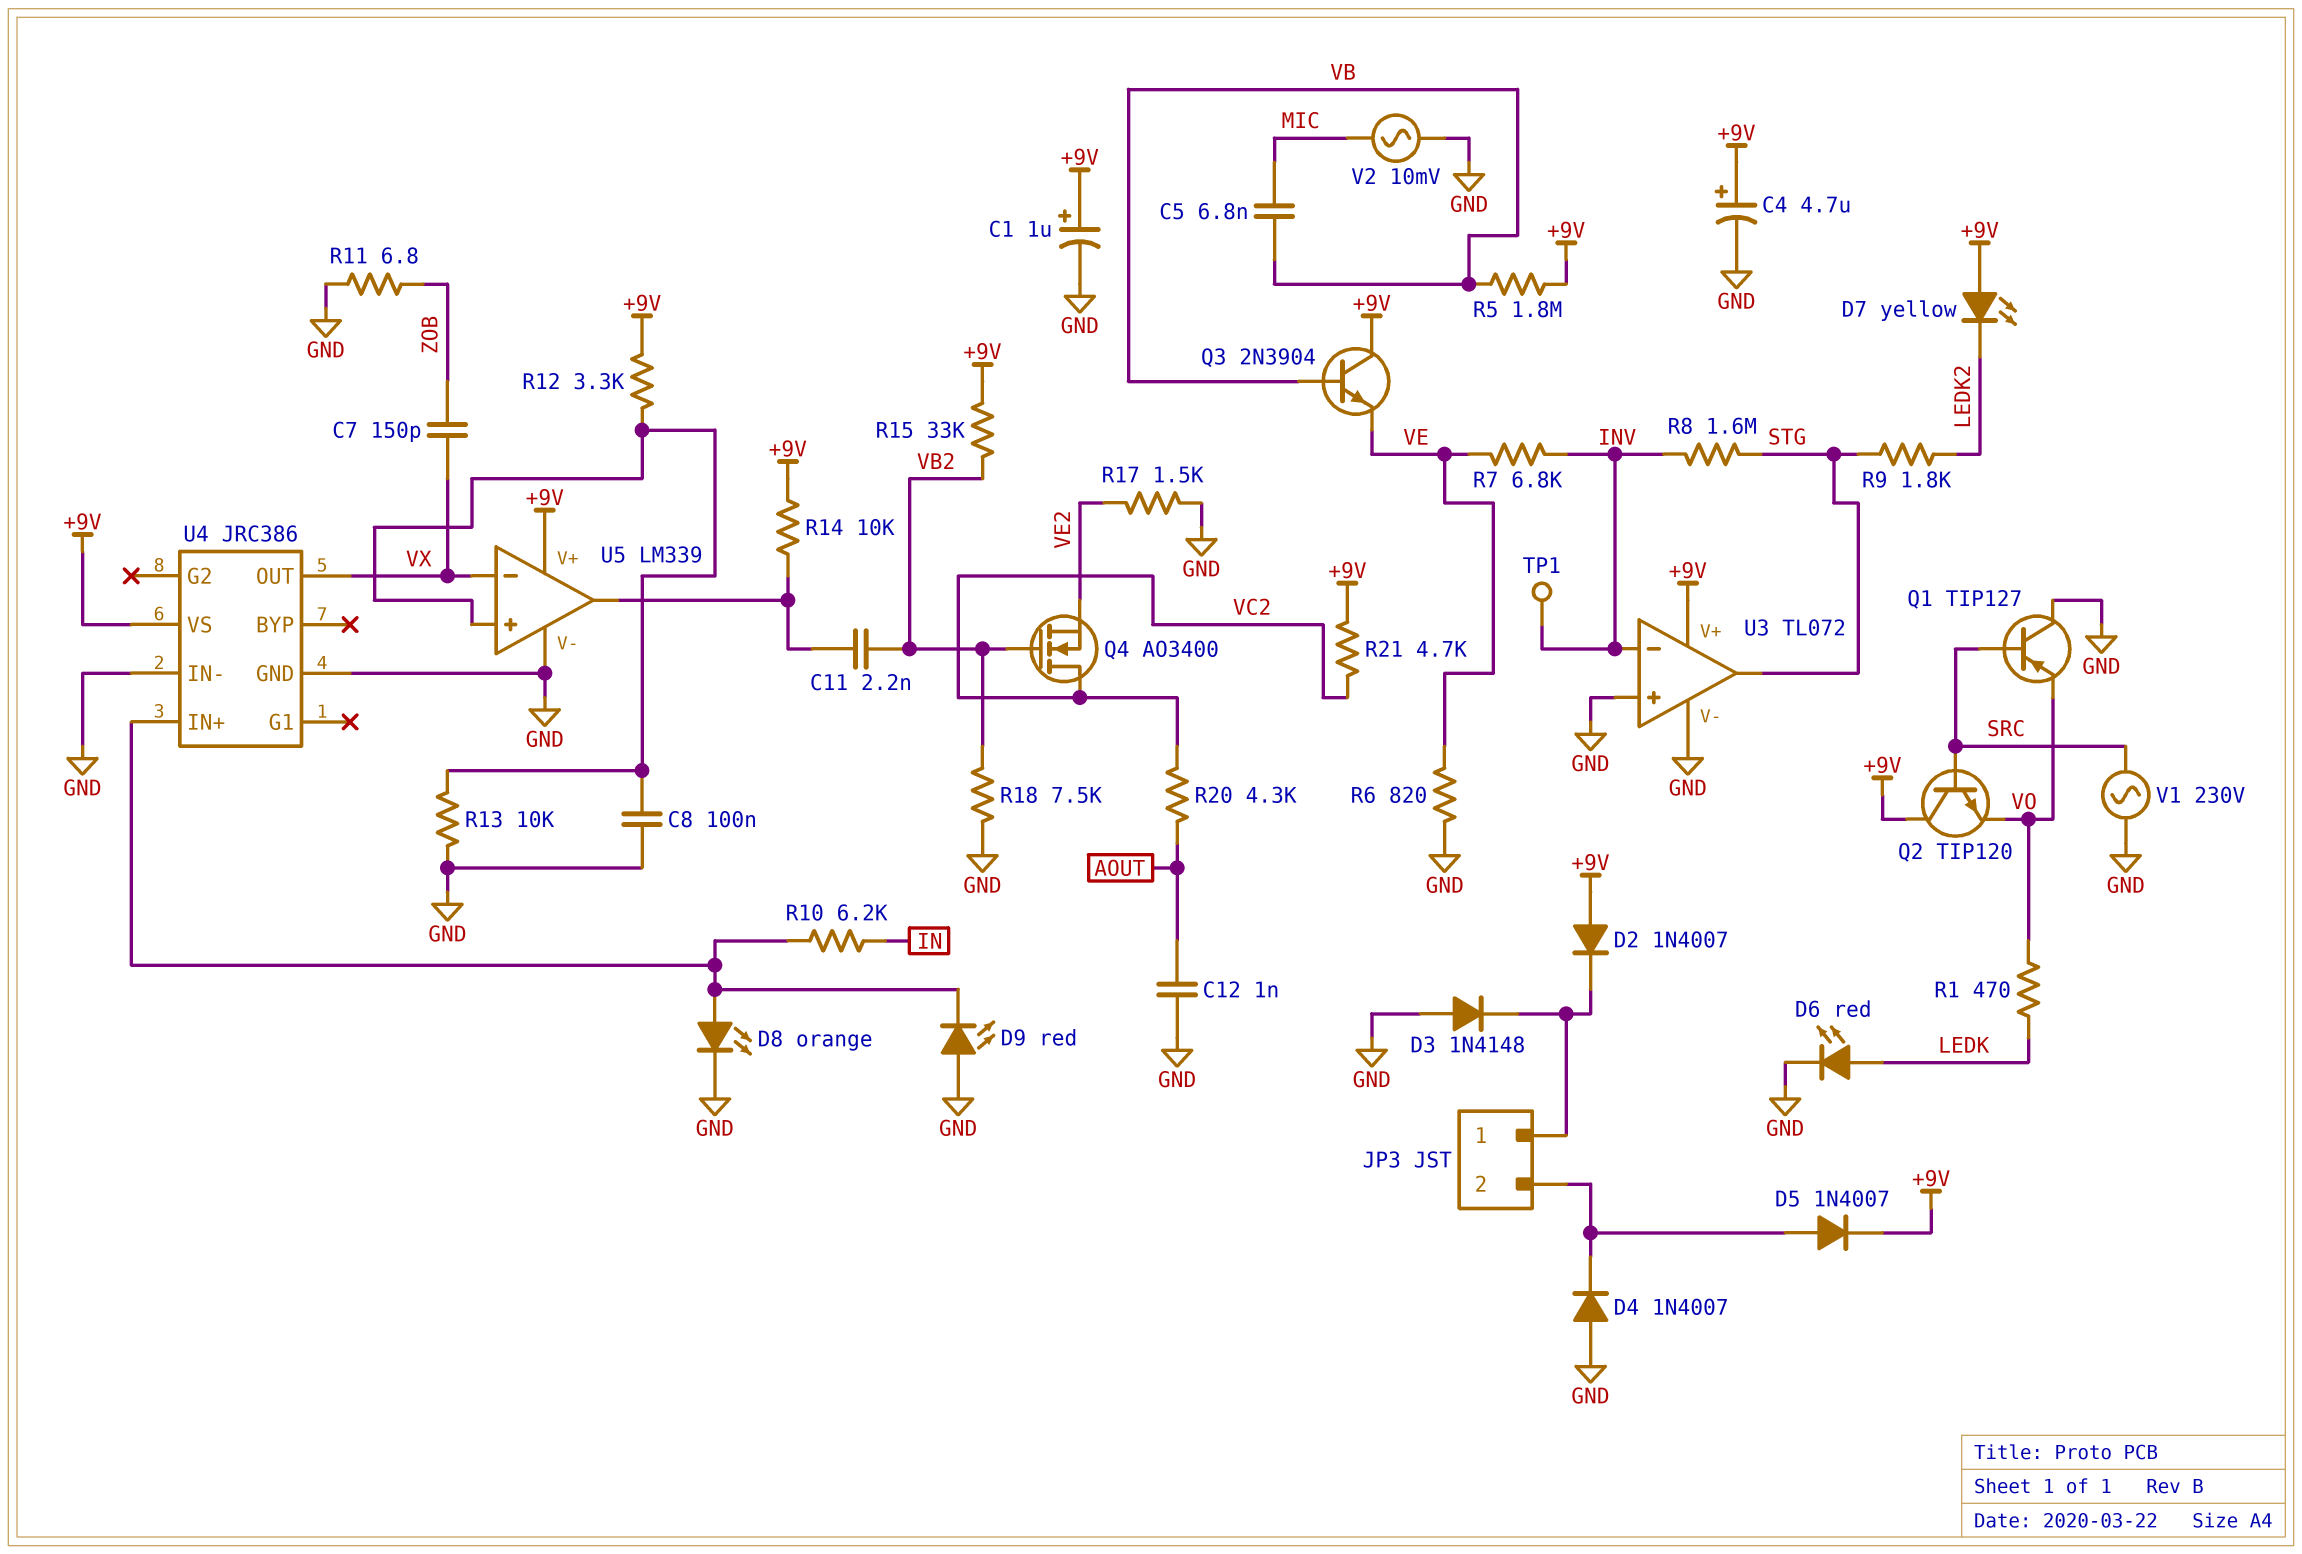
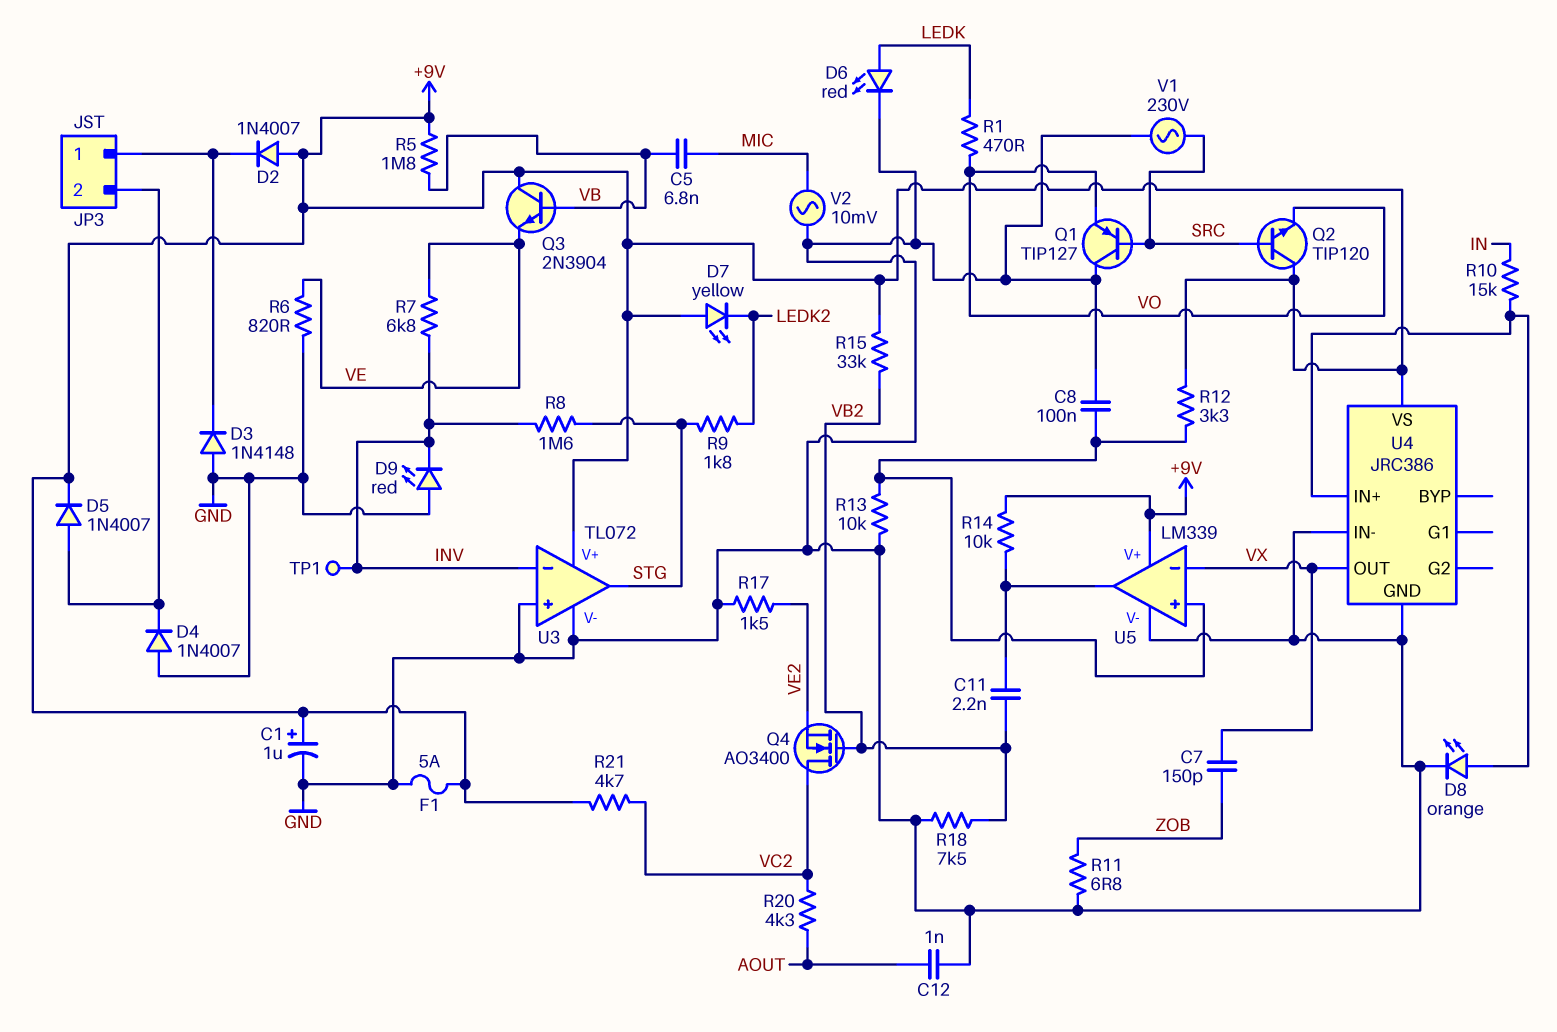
C4: 4.7uF (plus +9V, minus GND) -> none
D9: LED red (A GND, K U4/IN+) -> LED red (A GND, K INV)
F1: none -> 5A (+9V, GND)
R10: 6.2k (IN, U4/IN+) -> 15k (IN, U4/IN+)

